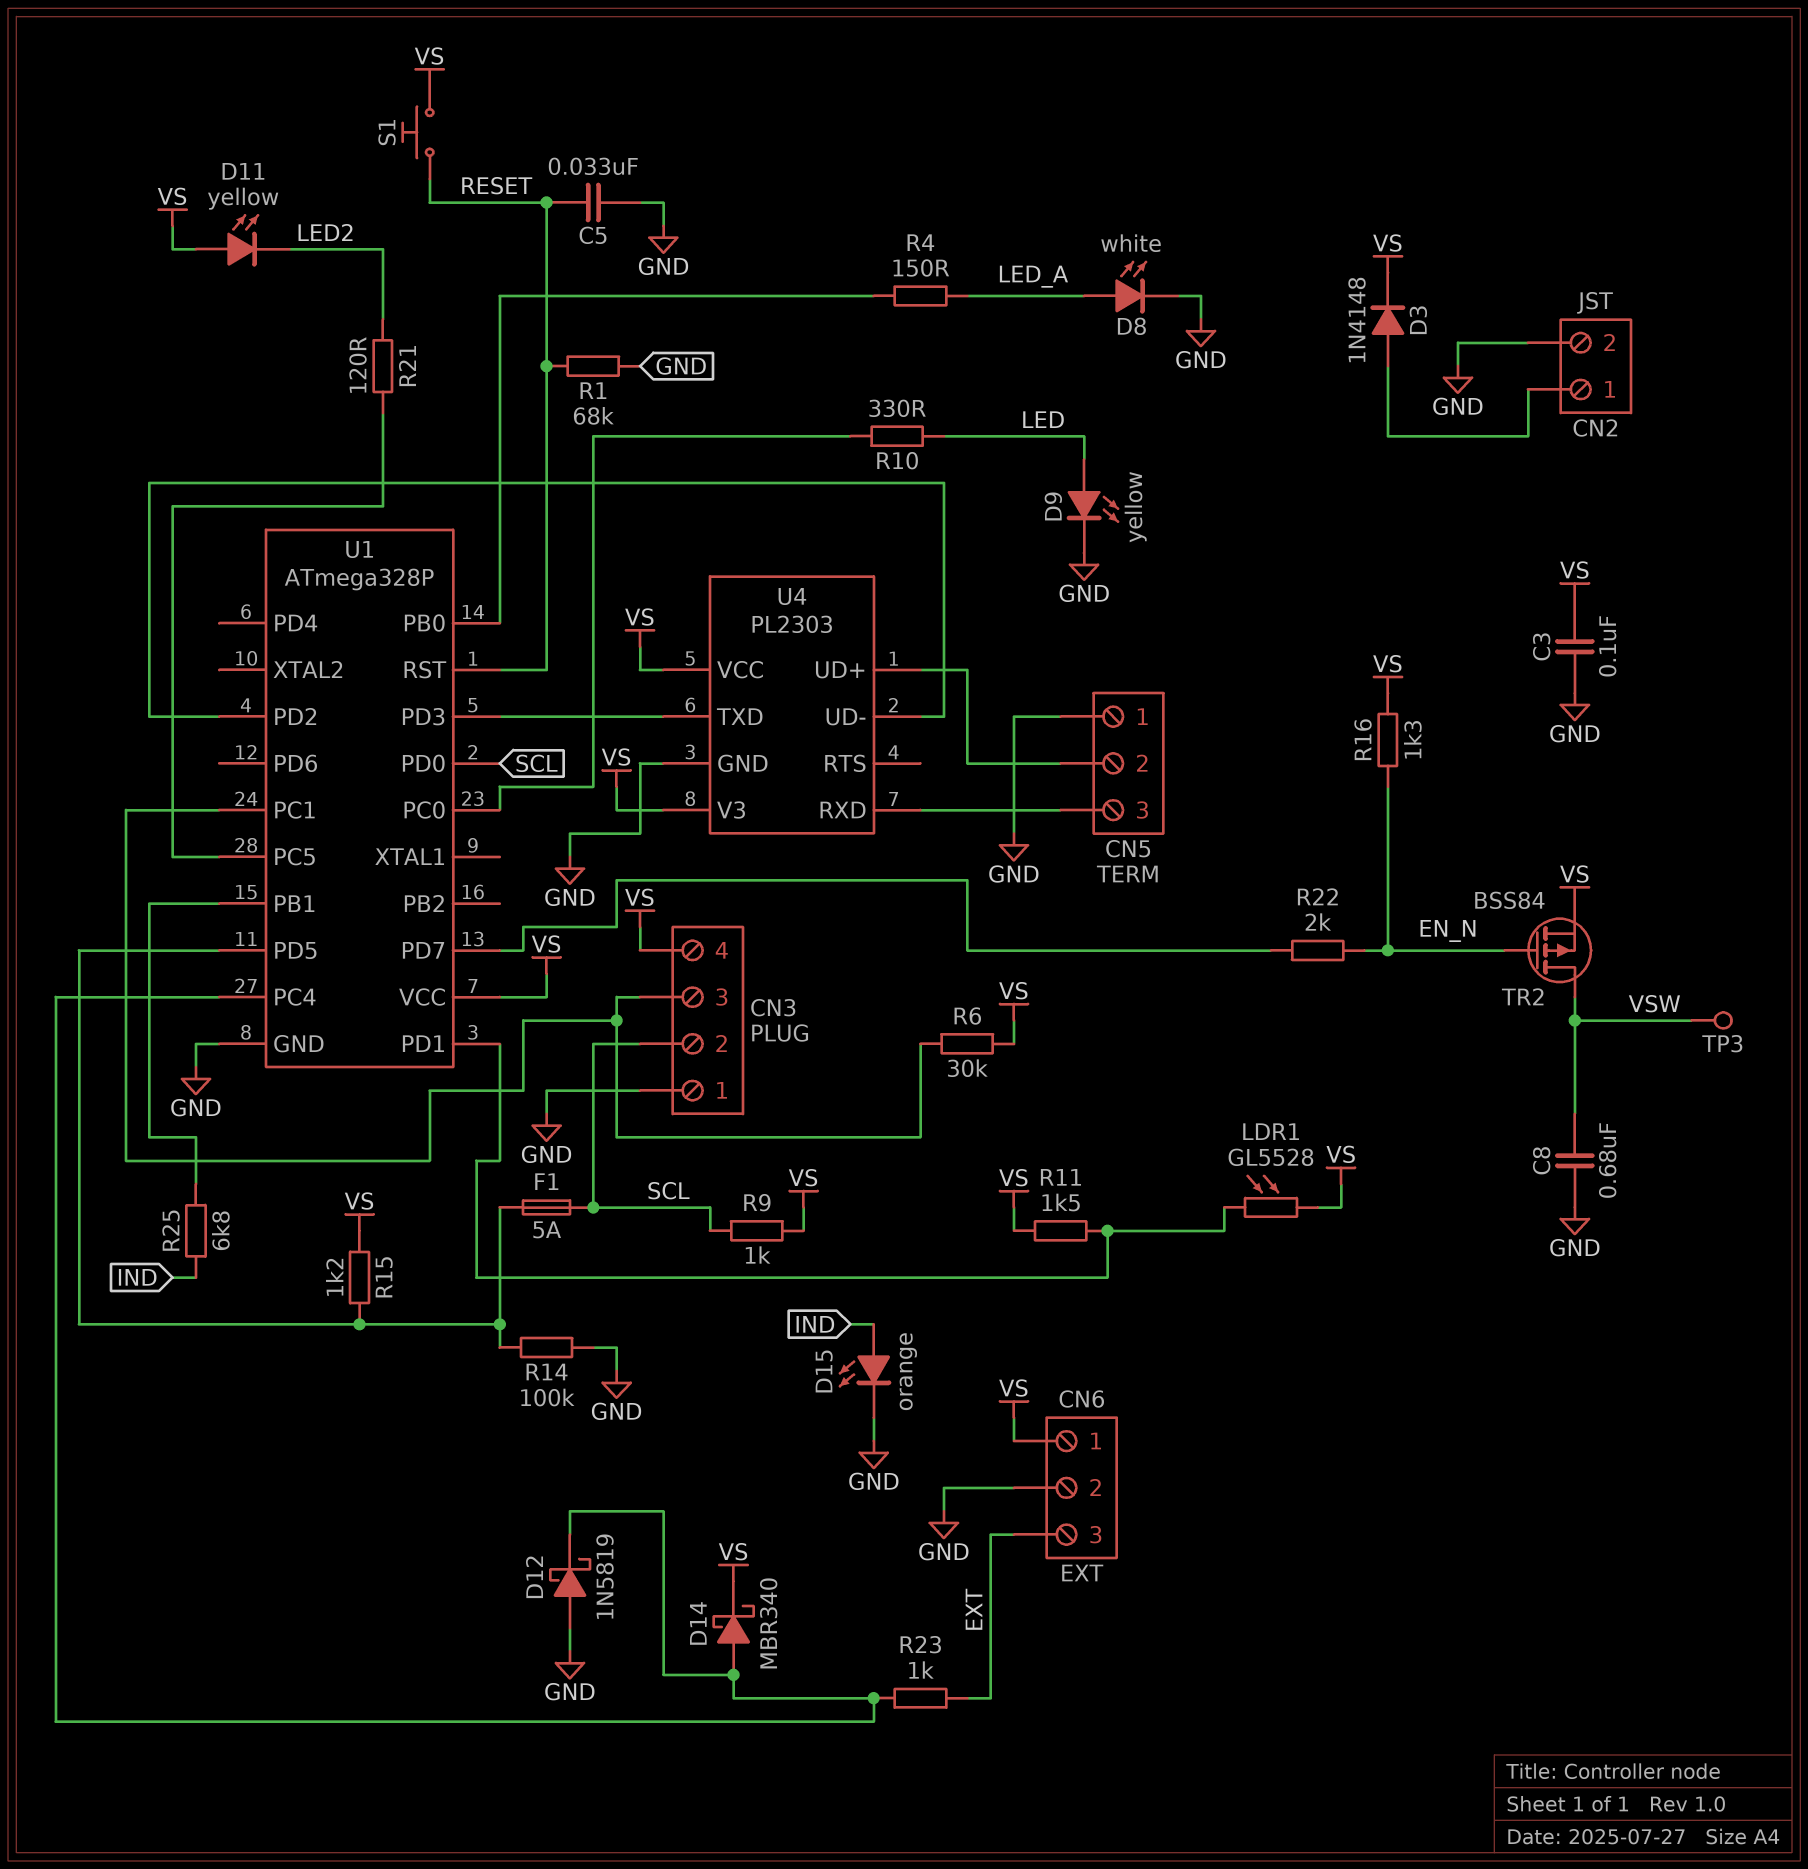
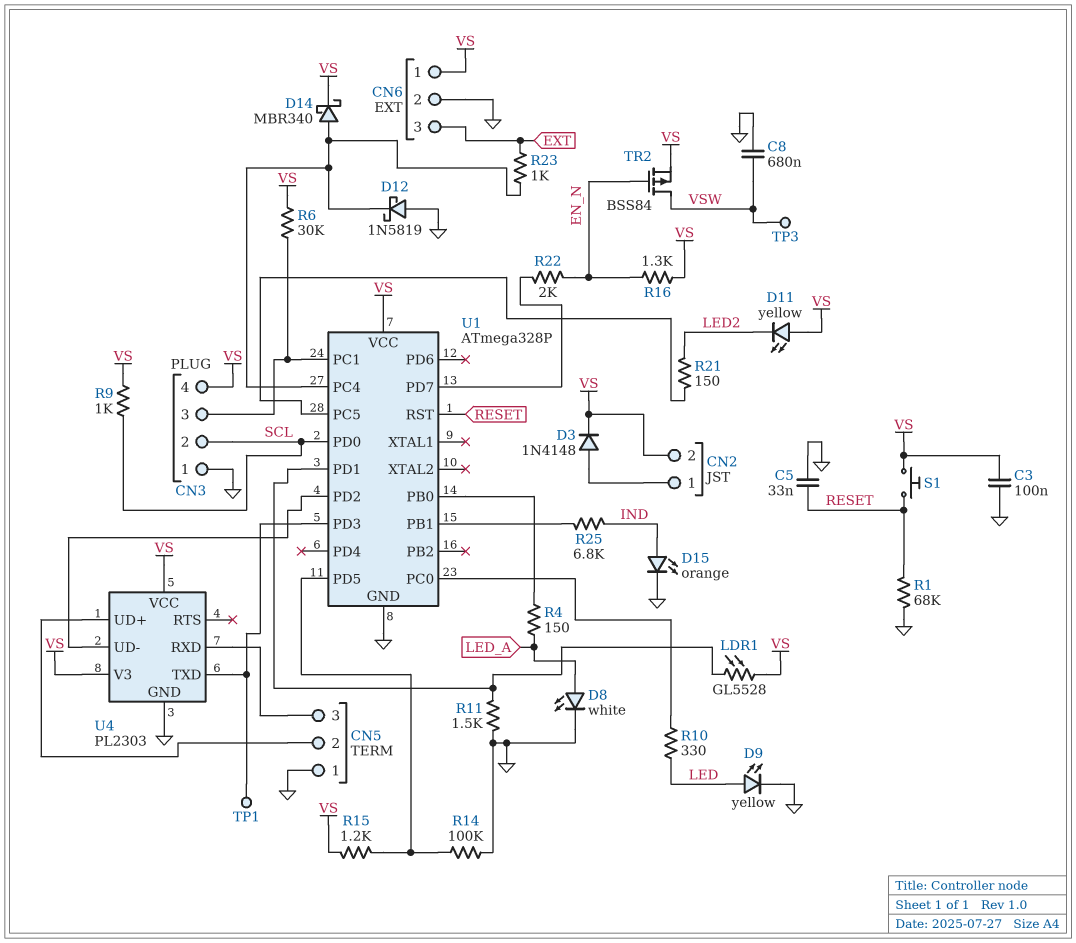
CN2 pin 2: GND -> VS
F1: 5A (SCL, U1/PD5) -> none
R11: 1.5k (U1/PD1, VS) -> 1.5k (GND, U1/PD1)
R21: 120 (LED2, U1/PC5) -> 150 (LED2, U1/PC5)
TP1: none -> test point (U1/PD3)

